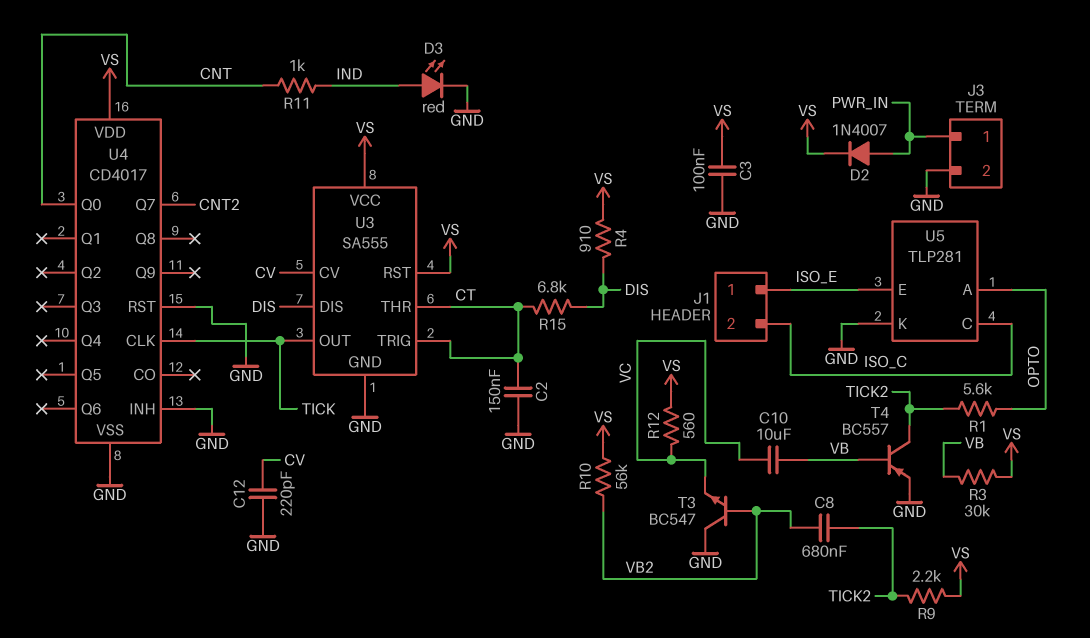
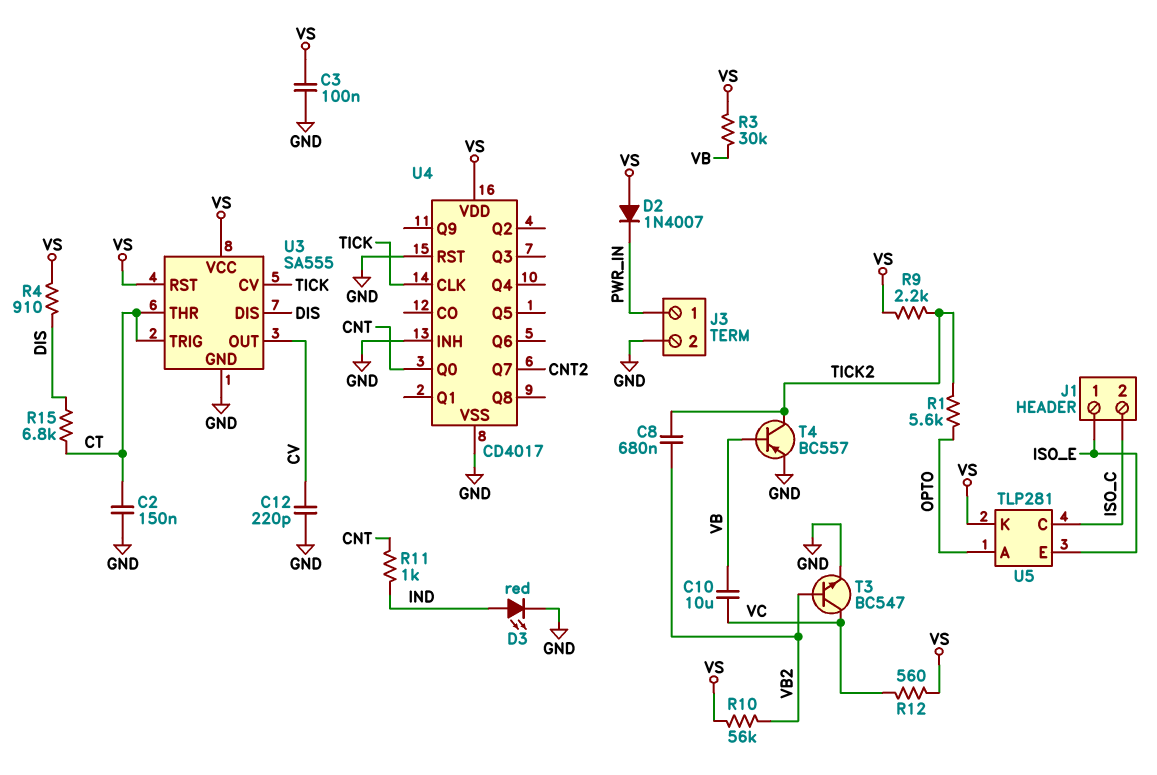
D2: diode 1N4007 (A PWR_IN, K VS) -> diode 1N4007 (A VS, K PWR_IN)
T3: NPN BC547 (B VB2, C GND, E VC) -> NPN BC547 (B VB2, C VC, E GND)
U3 pin CV: CV -> TICK
U3 pin OUT: TICK -> CV
U5 pin K: GND -> VS

